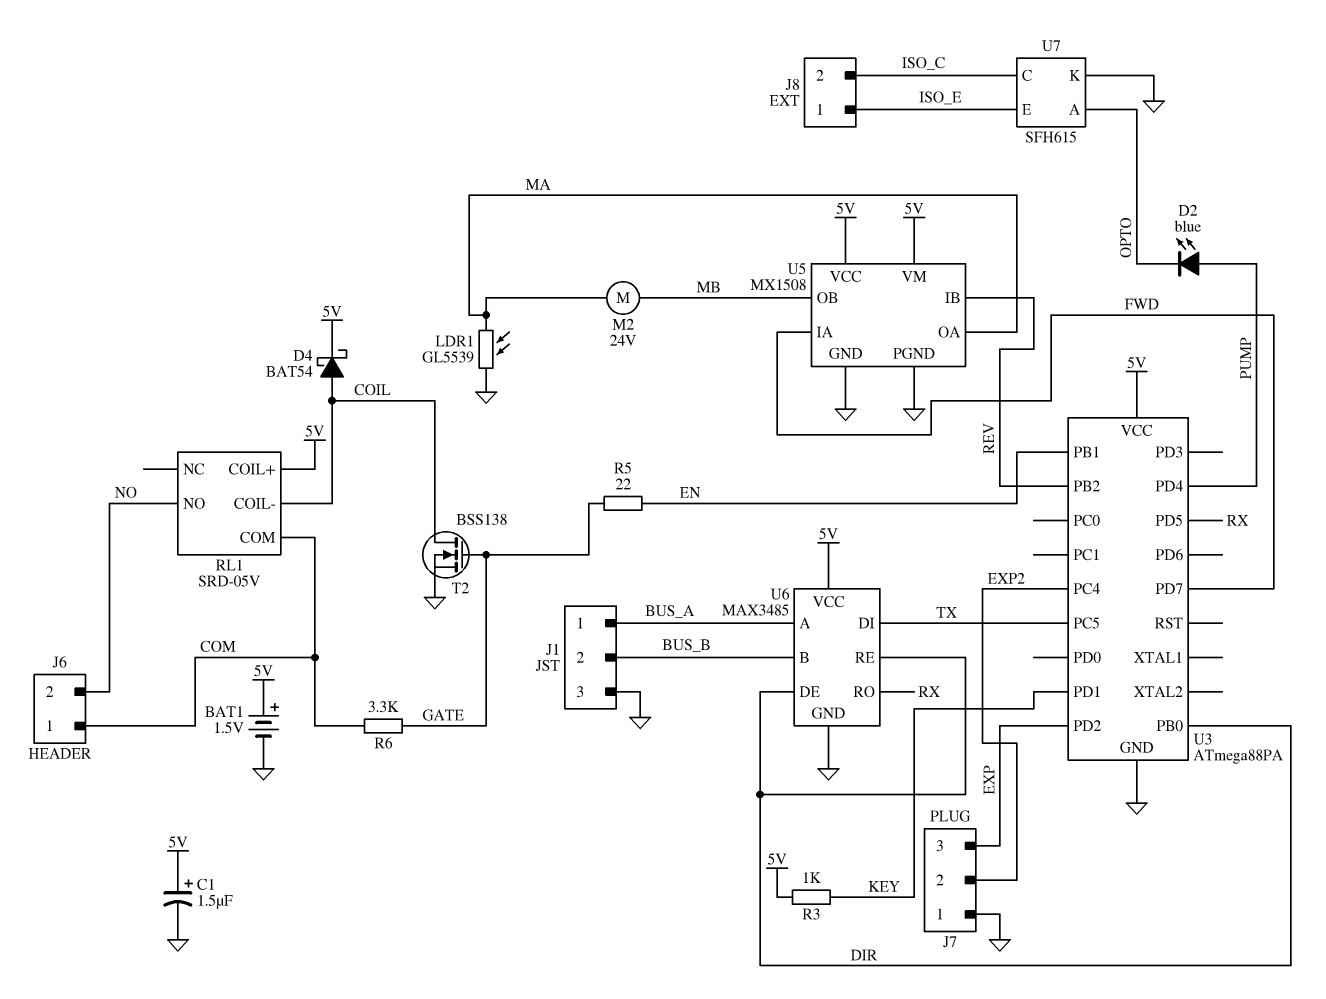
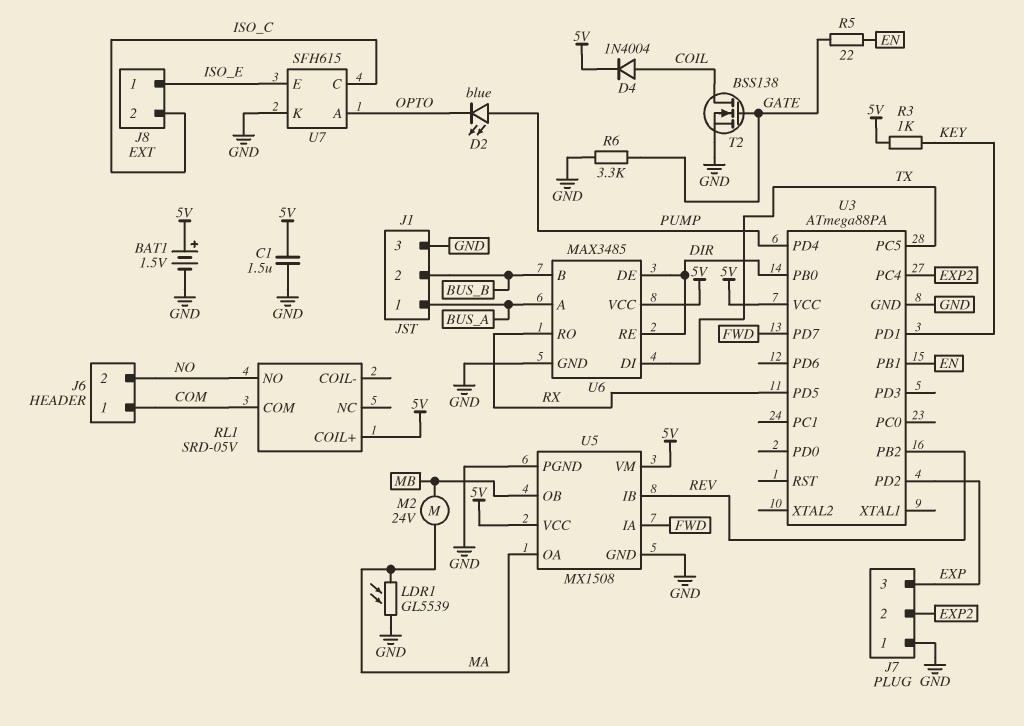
C1: 1.5uF (plus 5V, minus GND) -> 1.5uF (5V, GND)
D4: schottky BAT54 (A COIL, K 5V) -> diode 1N4004 (A COIL, K 5V)
R6: 3.3k (COM, GATE) -> 3.3k (GATE, GND)
RL1 pin COIL-: COIL -> none

